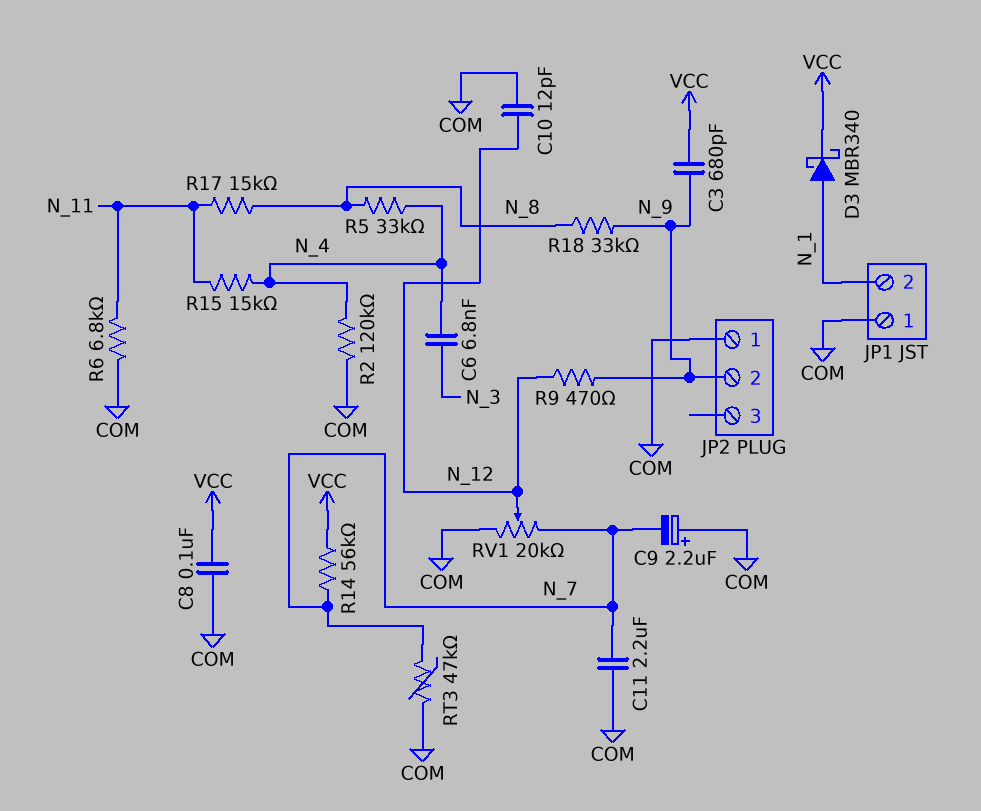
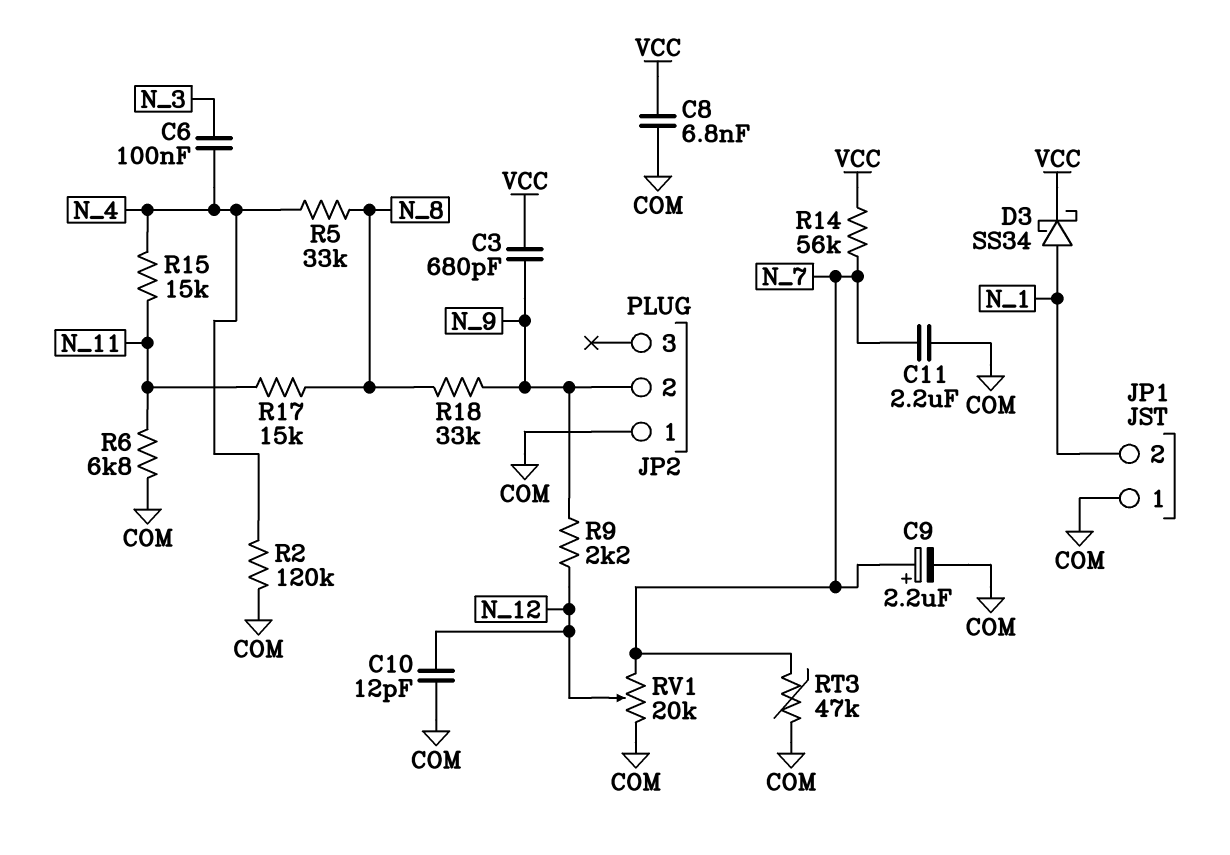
C6: 6.8nF (N_3, N_4) -> 100nF (N_3, N_4)
C8: 100nF (COM, VCC) -> 6.8nF (COM, VCC)
C9: 2.2uF (plus COM, minus N_7) -> 2.2uF (plus N_7, minus COM)
D3: schottky MBR340 (A N_1, K VCC) -> schottky SS34 (A N_1, K VCC)
R9: 470 (N_9, N_12) -> 2.2k (N_9, N_12)

